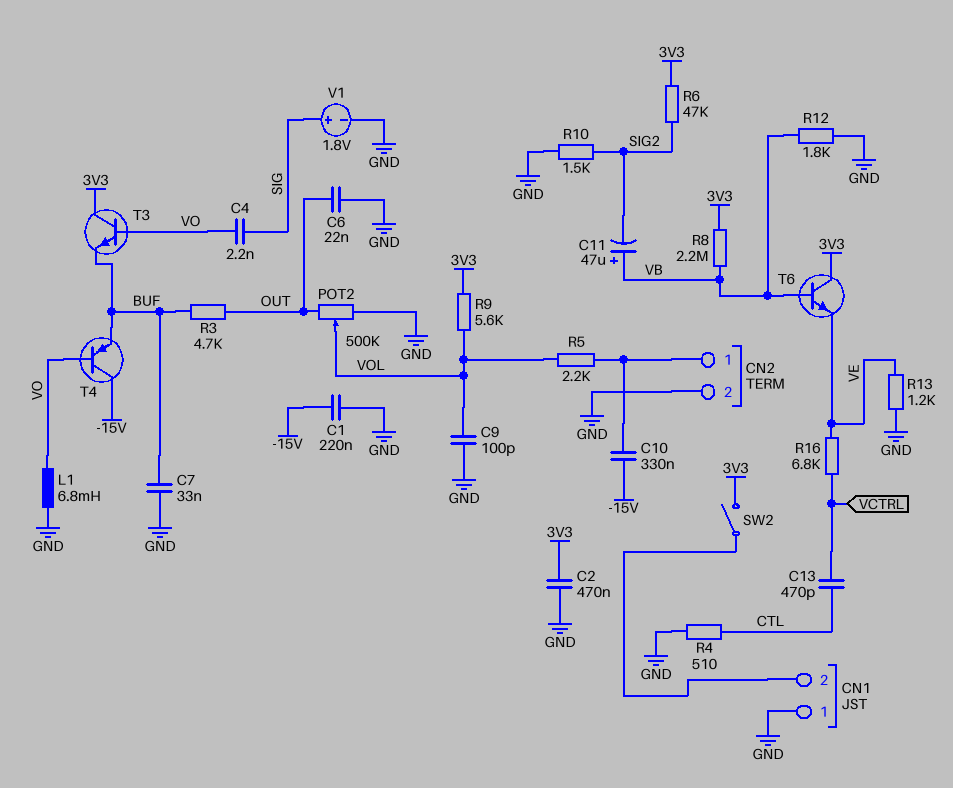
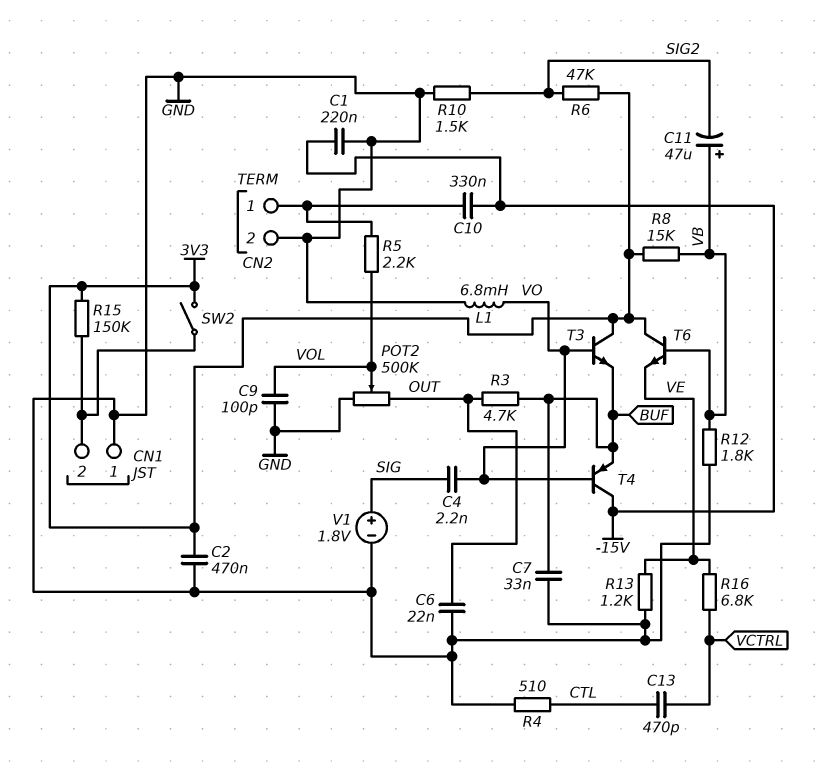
R8: 2.2M (3V3, VB) -> 15k (3V3, VB)
R9: 5.6k (3V3, VOL) -> none
R15: none -> 150k (3V3, CN1/2)

